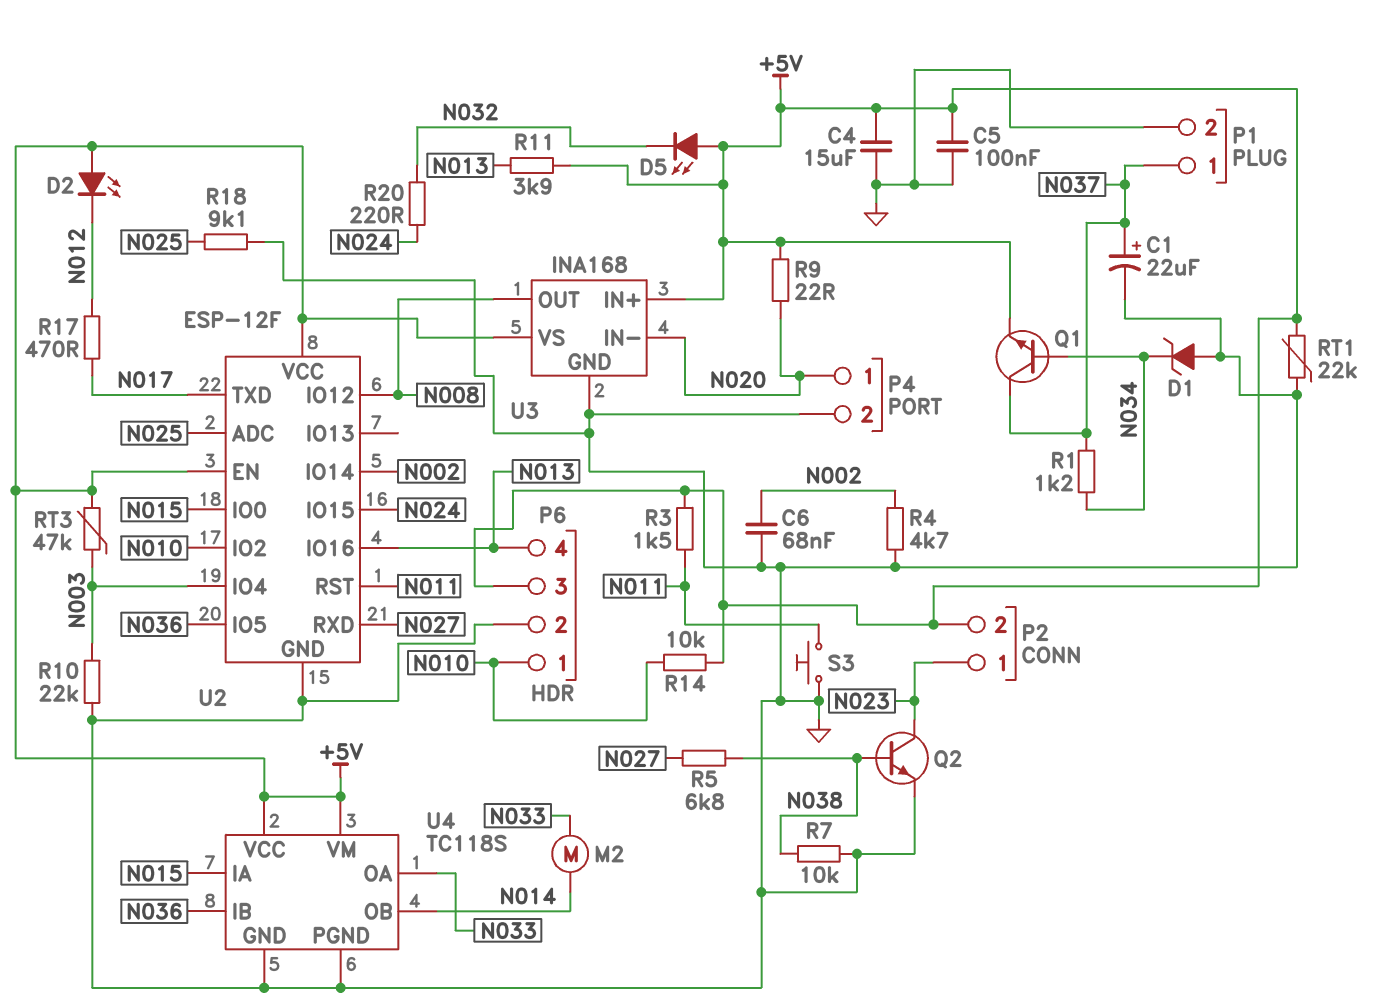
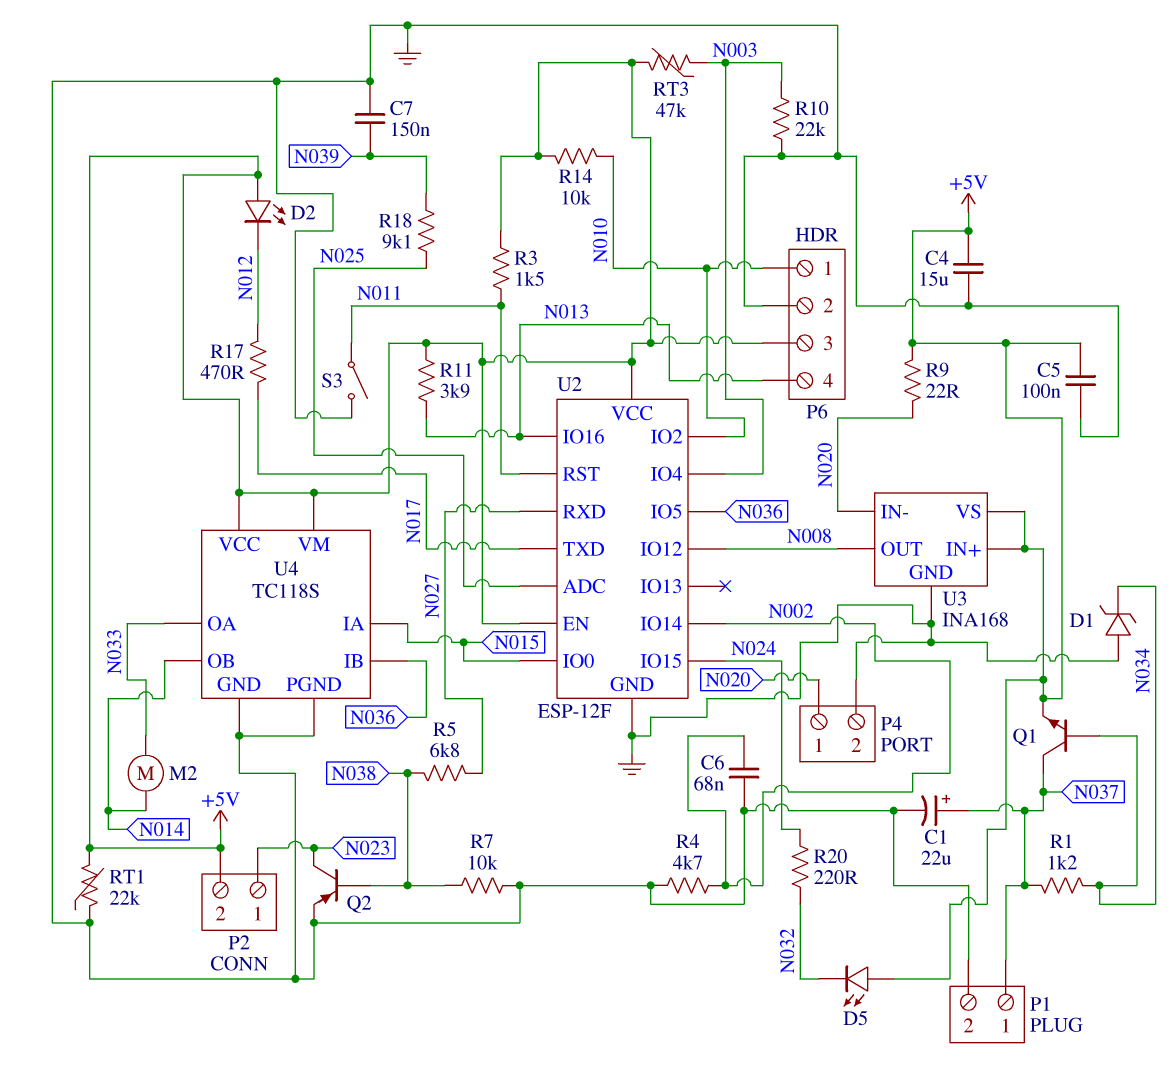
C7: none -> 150nF (GND, N039)
Q2: NPN (B N038, C N023, E GND) -> PNP (B N038, C N023, E GND)
R18: 9.1k (GND, N025) -> 9.1k (N025, N039)
S3: button (GND, N011) -> switch (GND, N011)

